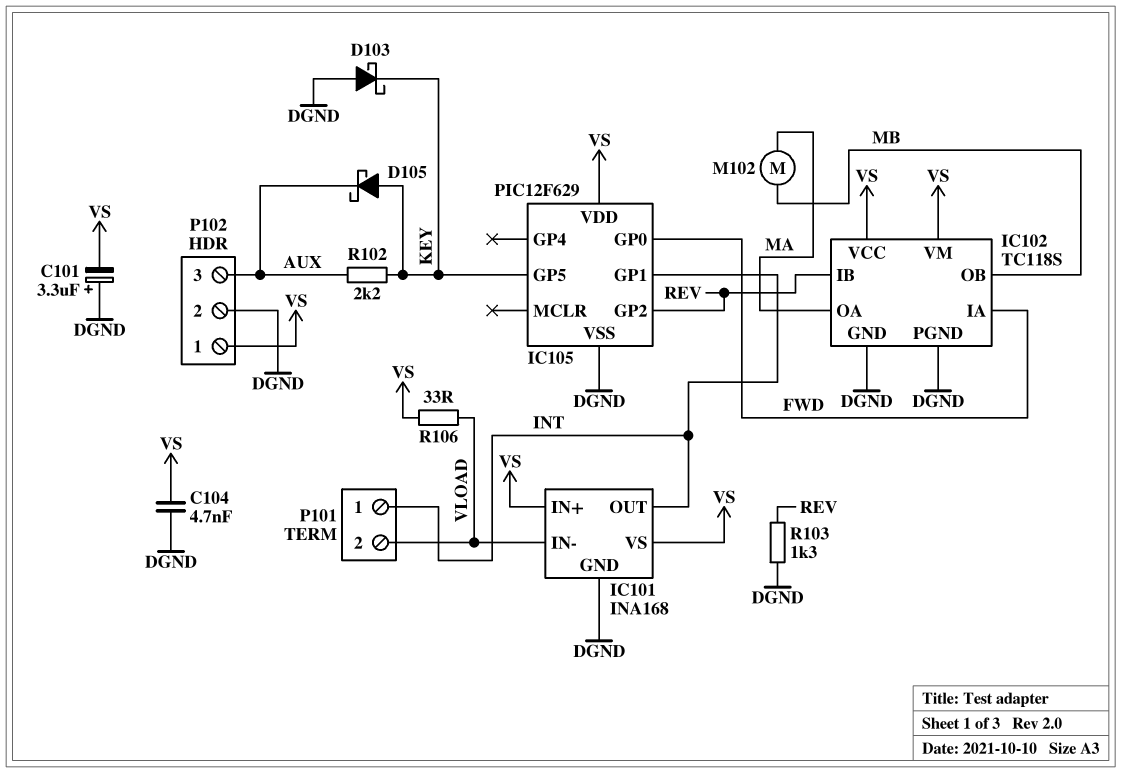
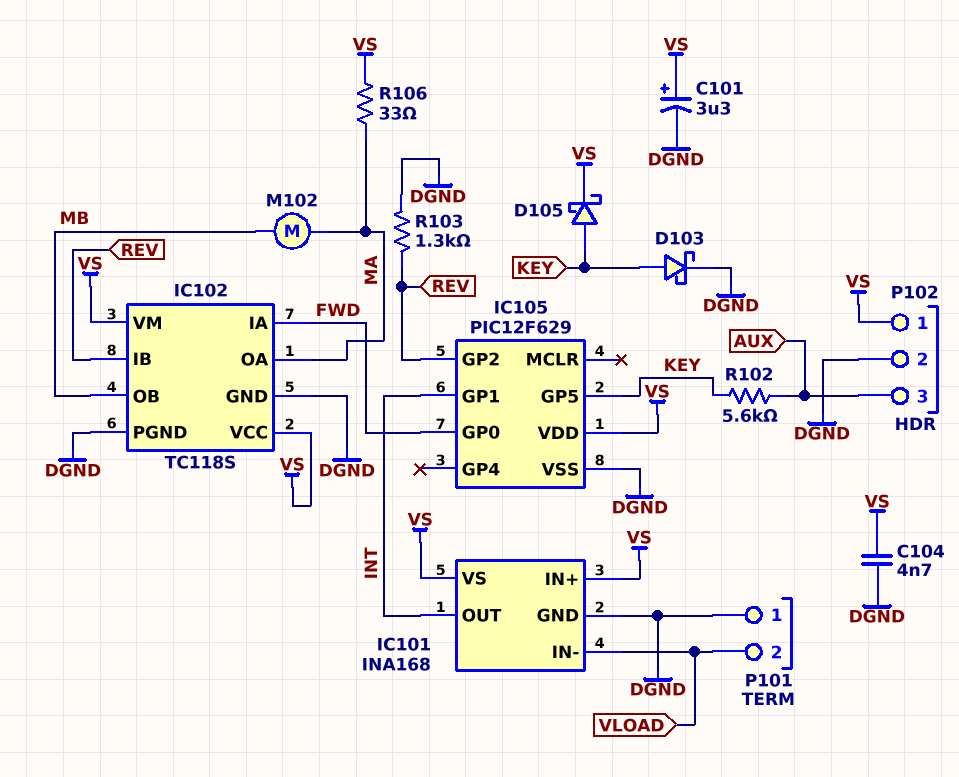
C101: 3.3uF (plus DGND, minus VS) -> 3.3uF (plus VS, minus DGND)
D103: schottky (A DGND, K KEY) -> schottky (A KEY, K DGND)
D105: schottky (A KEY, K AUX) -> schottky (A KEY, K VS)
P101 pin 1: INT -> DGND
R102: 2.2k (AUX, KEY) -> 5.6k (AUX, KEY)
R106: 33 (VLOAD, VS) -> 33 (MA, VS)

